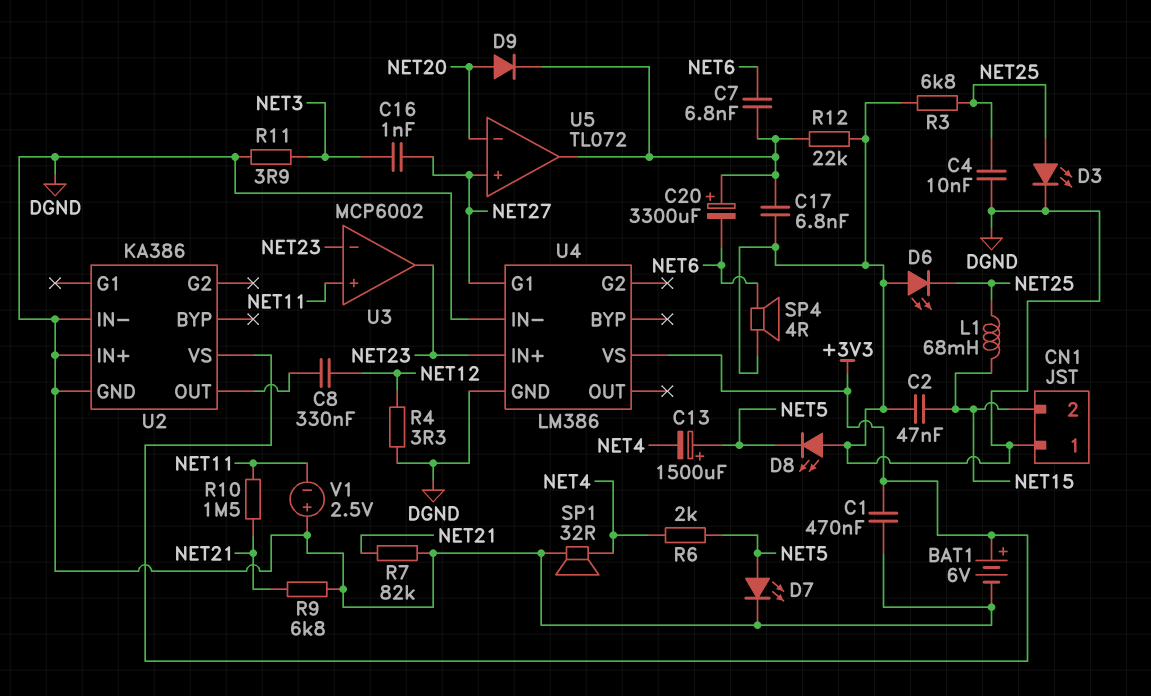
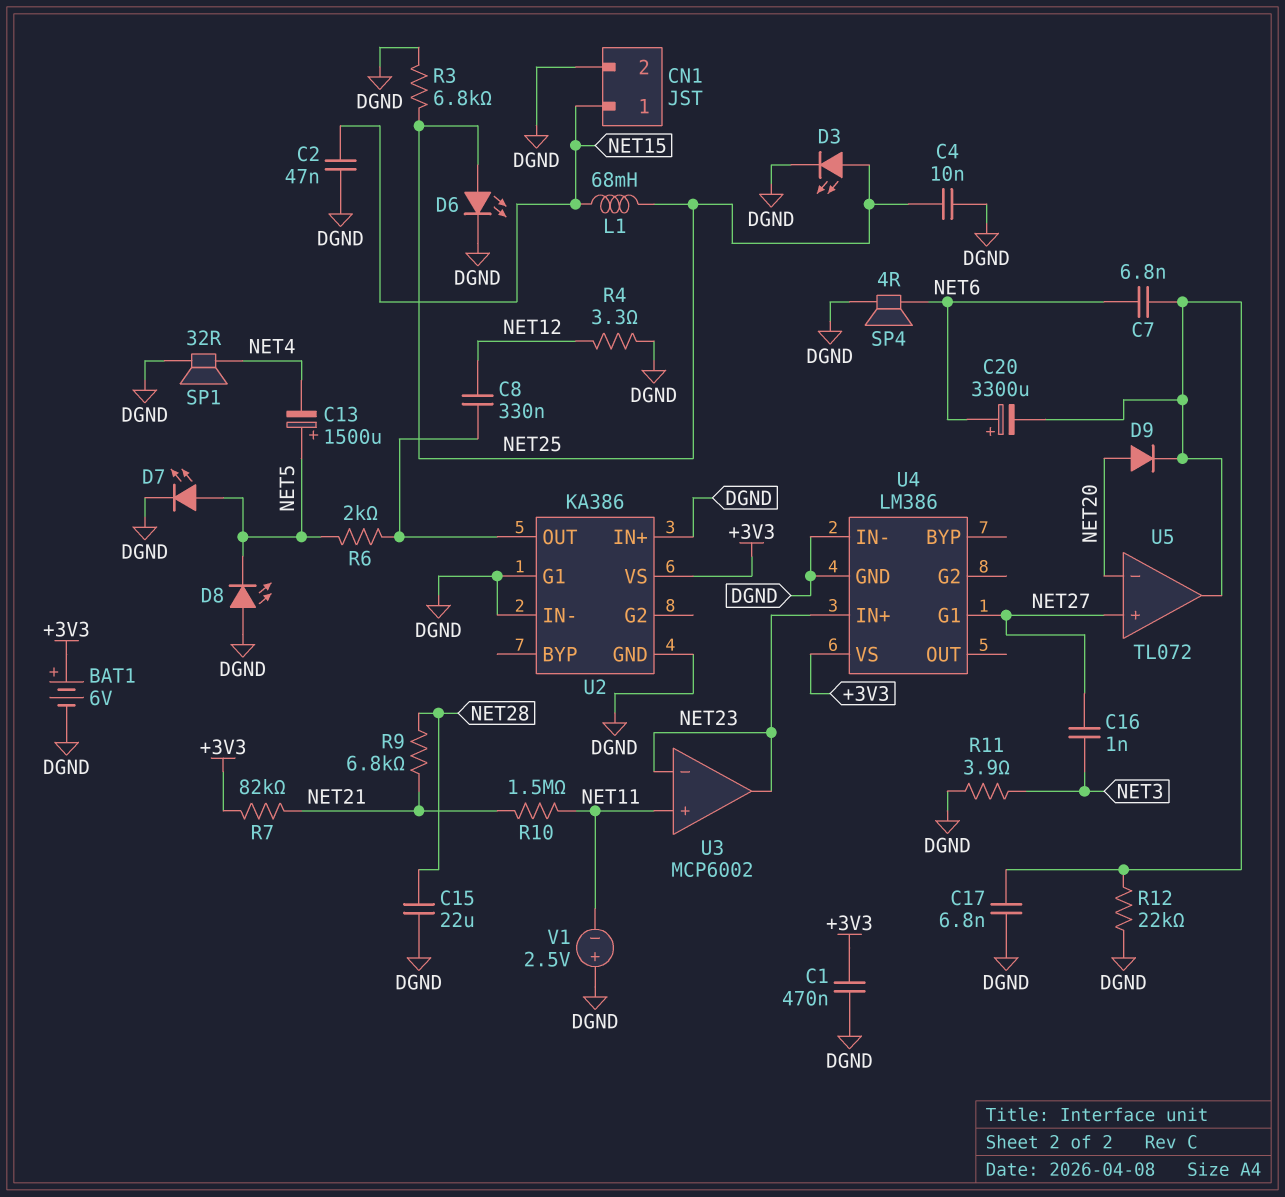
C15: none -> 22uF (DGND, NET28)
C20: 3300uF (plus U5/out, minus NET6) -> 3300uF (plus NET6, minus U5/out)
CN1 pin 1: DGND -> NET15
CN1 pin 2: NET15 -> DGND
D6: LED (A DGND, K NET25) -> LED (A NET25, K DGND)
R6: 2k (NET4, NET5) -> 2k (NET5, U2/OUT)
R7: 82k (DGND, NET21) -> 82k (+3V3, NET21)
R9: 6.8k (DGND, NET21) -> 6.8k (NET21, NET28)
U2 pin G1: none -> DGND

